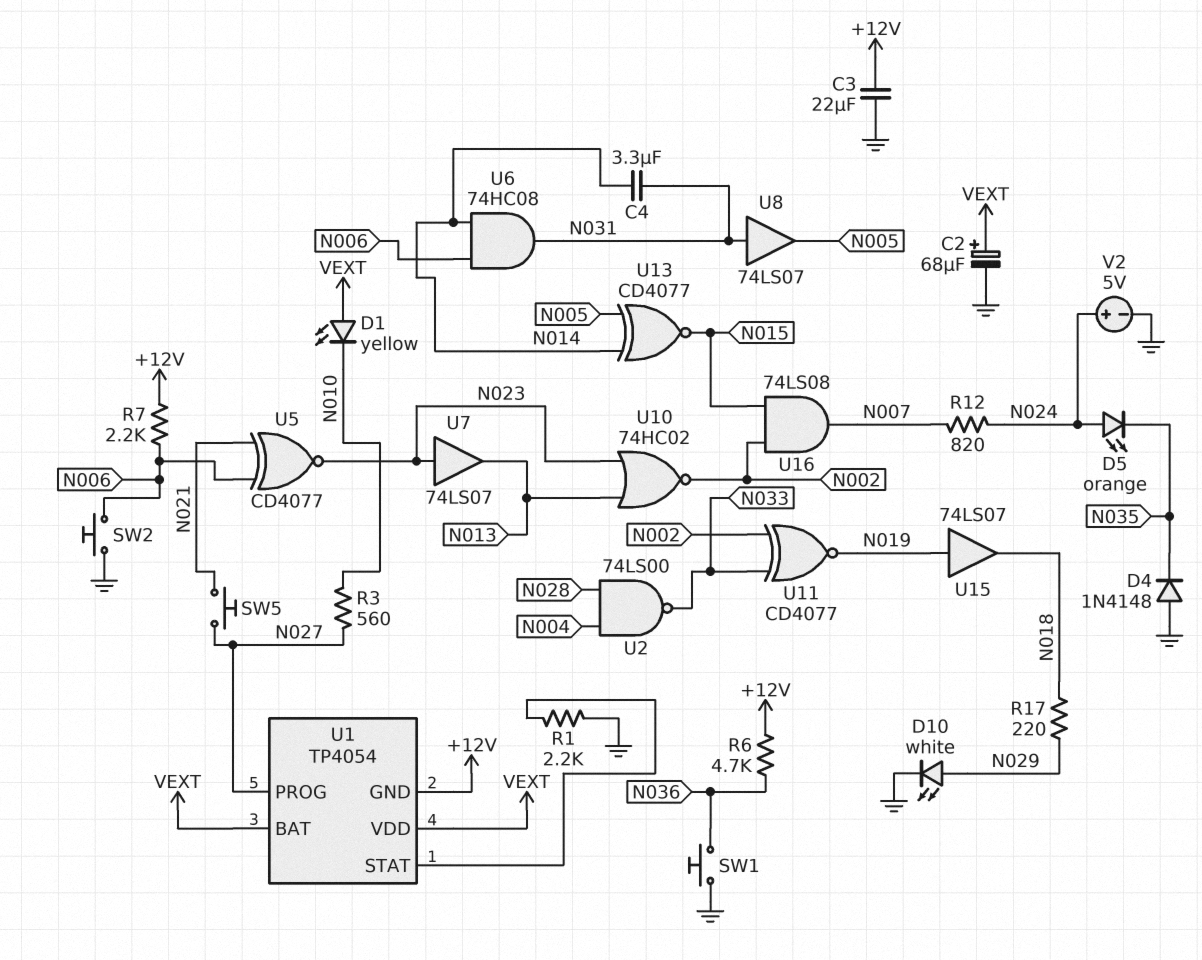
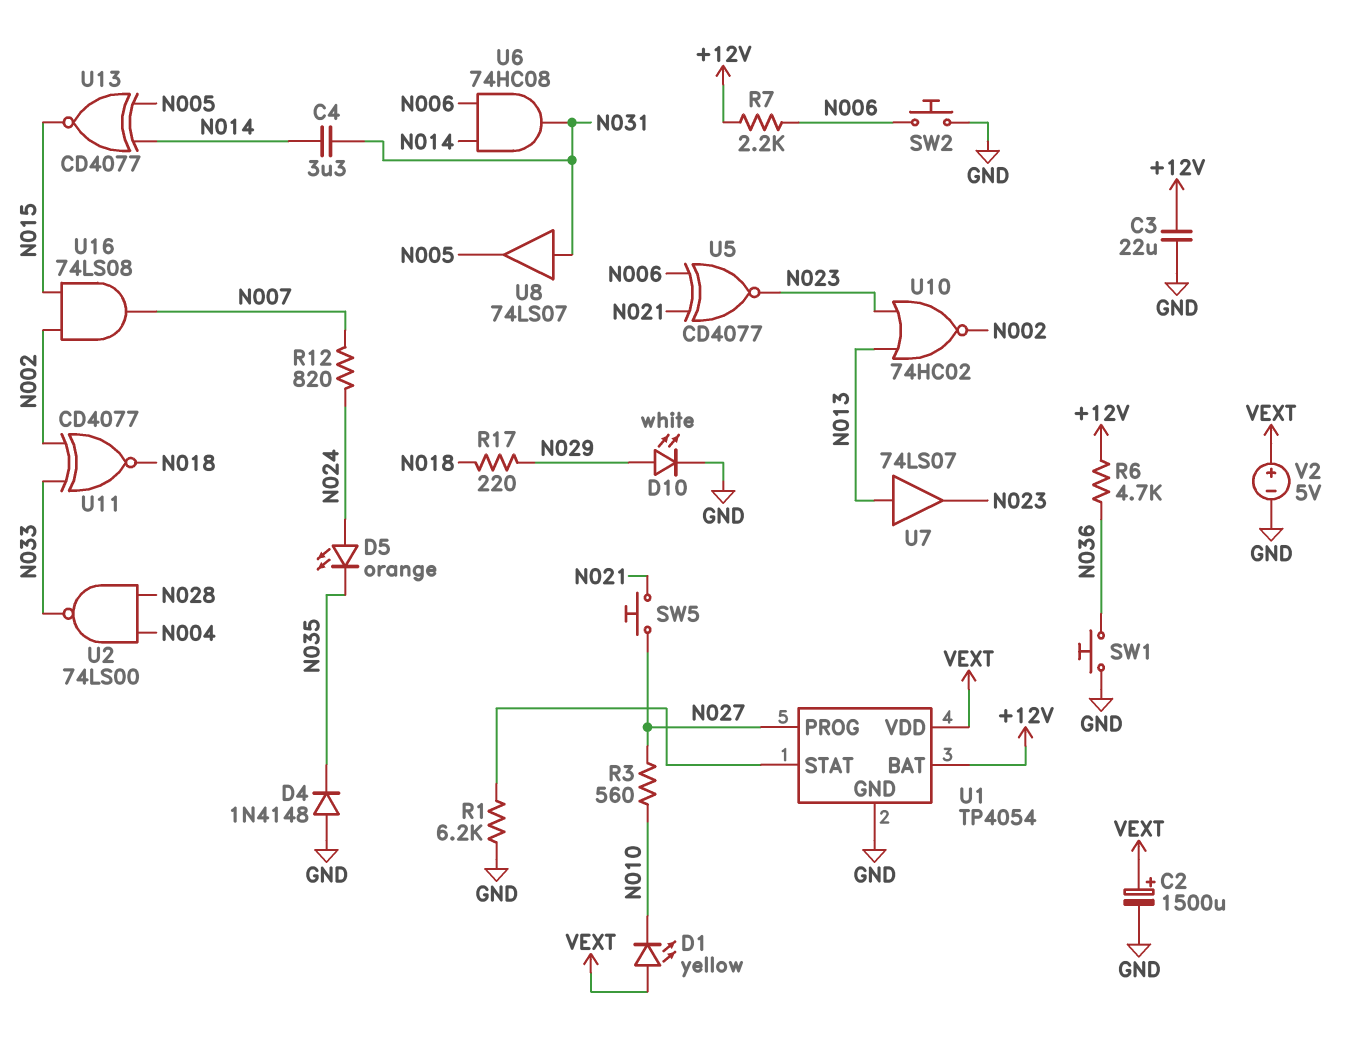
C2: 68uF (plus VEXT, minus GND) -> 1500uF (plus VEXT, minus GND)
R1: 2.2k (GND, U1/STAT) -> 6.2k (GND, U1/STAT)
U1 pin BAT: VEXT -> +12V
U1 pin GND: +12V -> GND
U7: buffer 74LS07 (in N023, out N013) -> buffer 74LS07 (in N013, out N023)
U11: XNOR CD4077 (in N002, in N033, out N019) -> XNOR CD4077 (in N002, in N033, out N018)
U15: buffer 74LS07 (in N019, out N018) -> none
V2: 5V (plus N024, minus GND) -> 5V (plus VEXT, minus GND)

